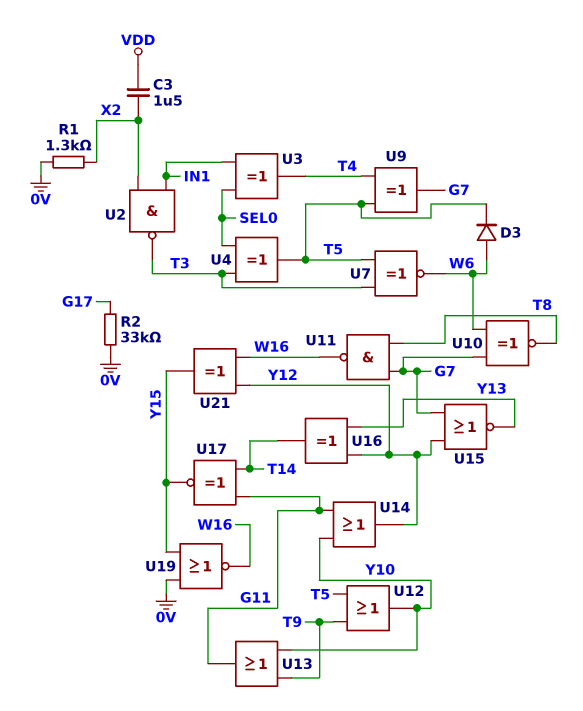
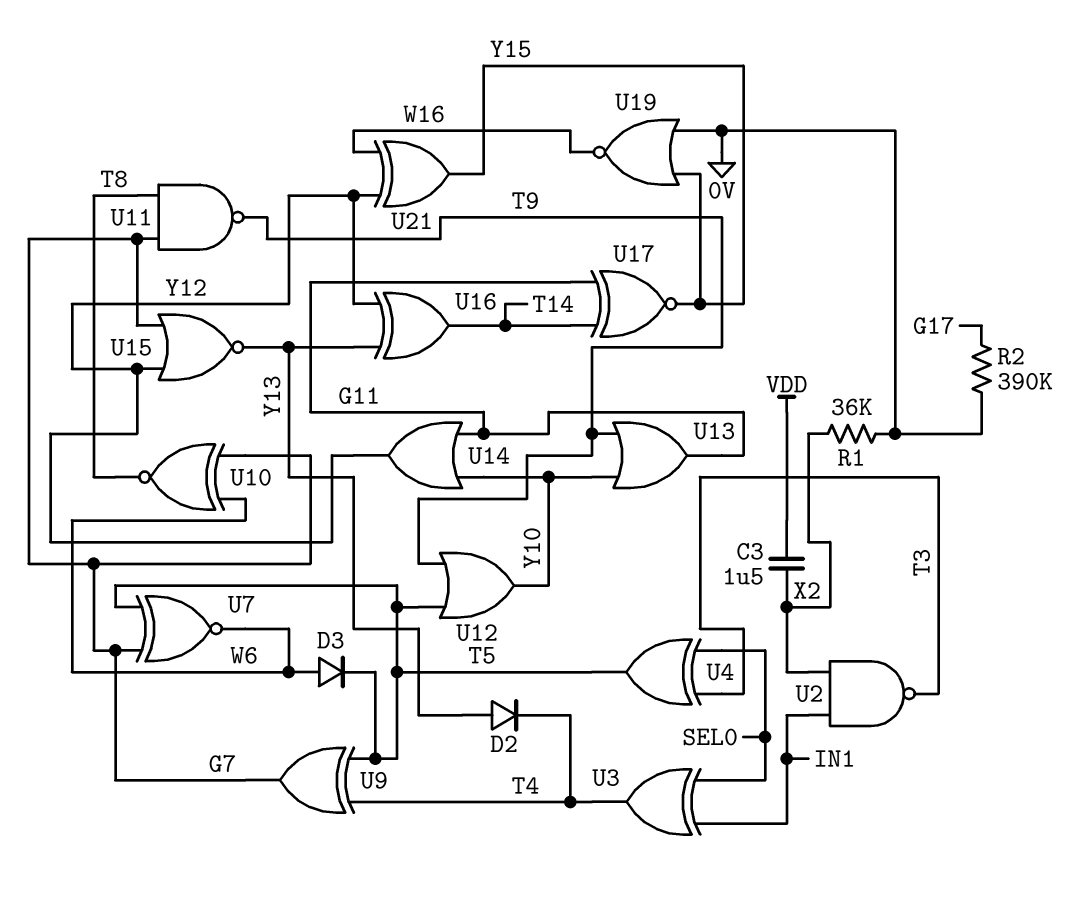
D2: none -> diode (A Y13, K T4)
R1: 1.3k (0V, X2) -> 36k (0V, X2)
R2: 33k (0V, G17) -> 390k (0V, G17)
U7: XNOR (in T3, in T5, out W6) -> XNOR (in G7, in T5, out W6)
U11: NAND (in G7, in T8, out W16) -> NAND (in G7, in T8, out T9)

